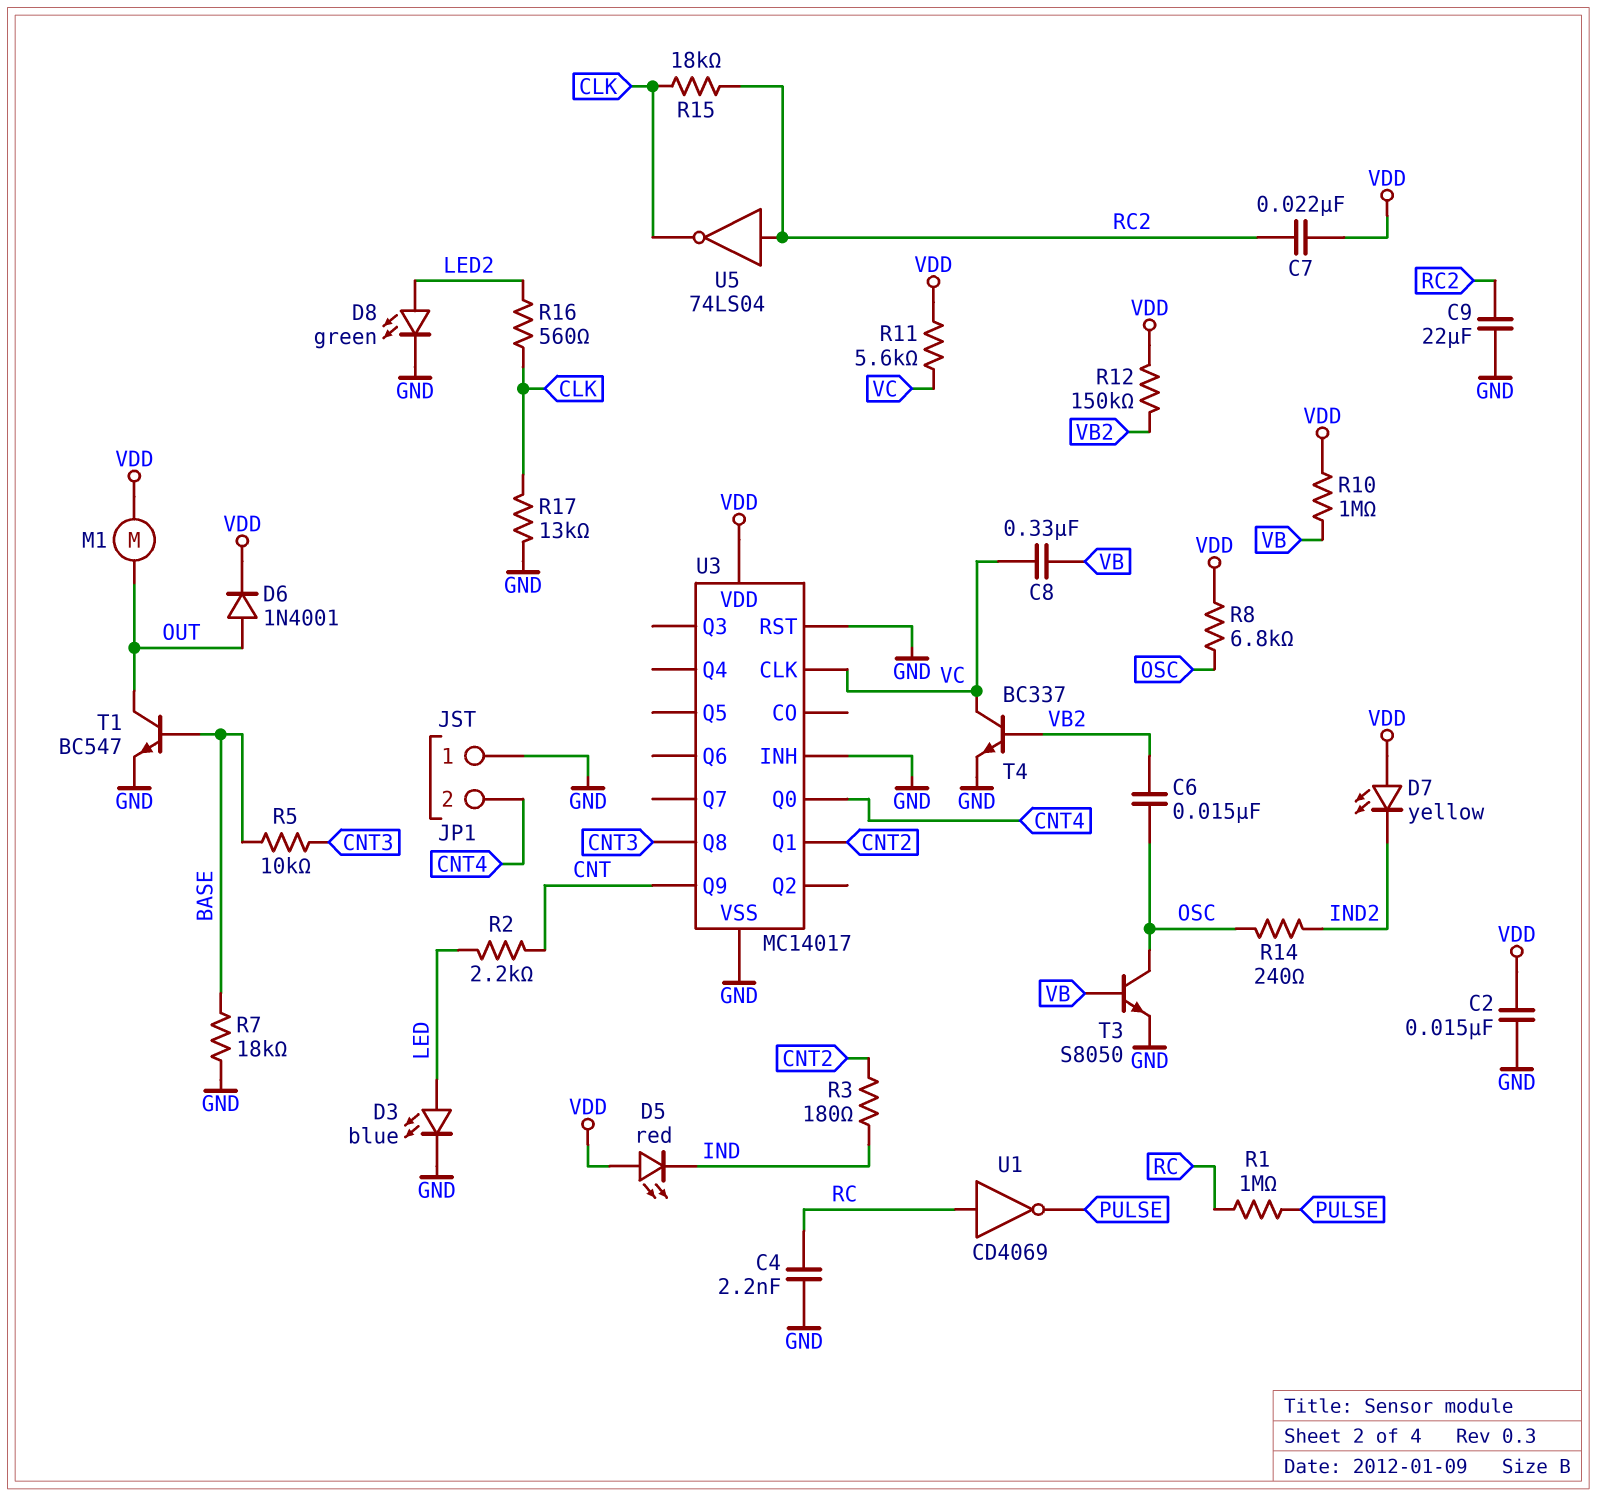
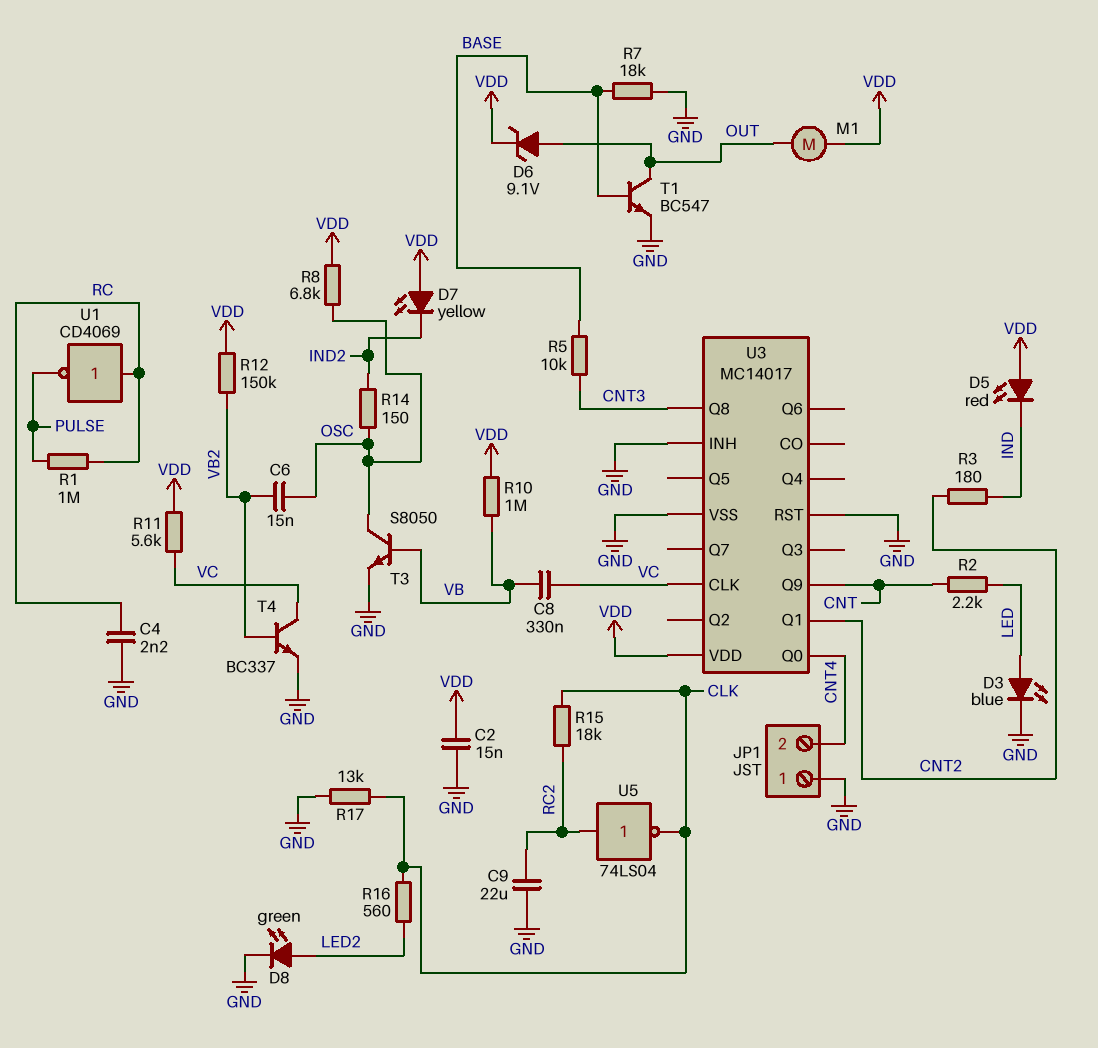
C7: 22nF (RC2, VDD) -> none
D6: diode 1N4001 (A OUT, K VDD) -> zener 9.1V (A OUT, K VDD)
R14: 240 (IND2, OSC) -> 150 (IND2, OSC)

